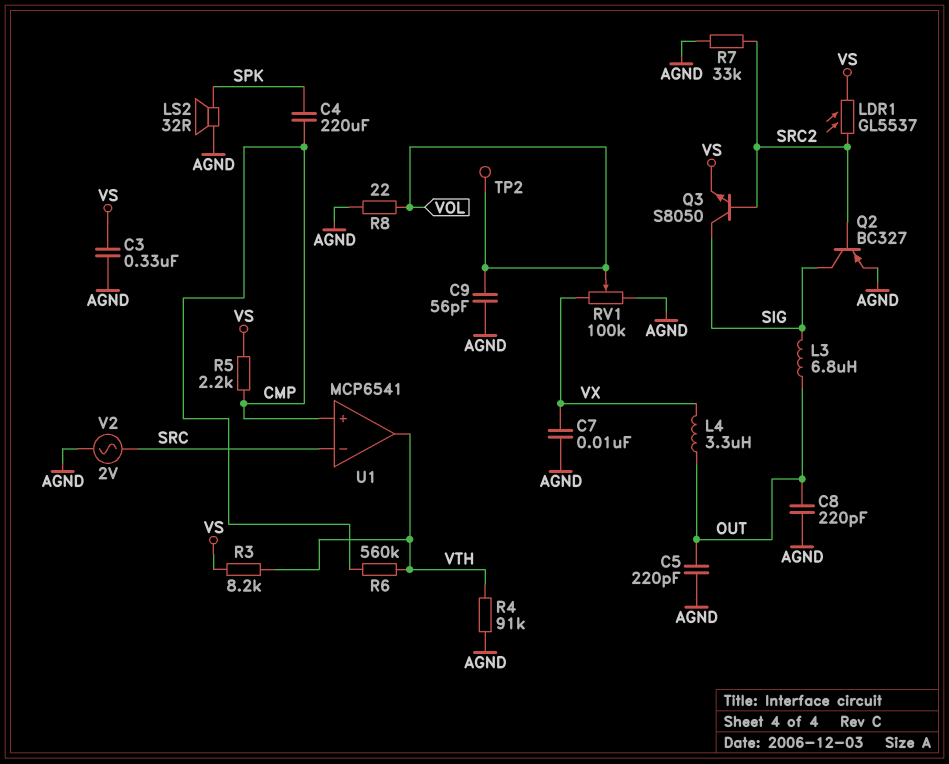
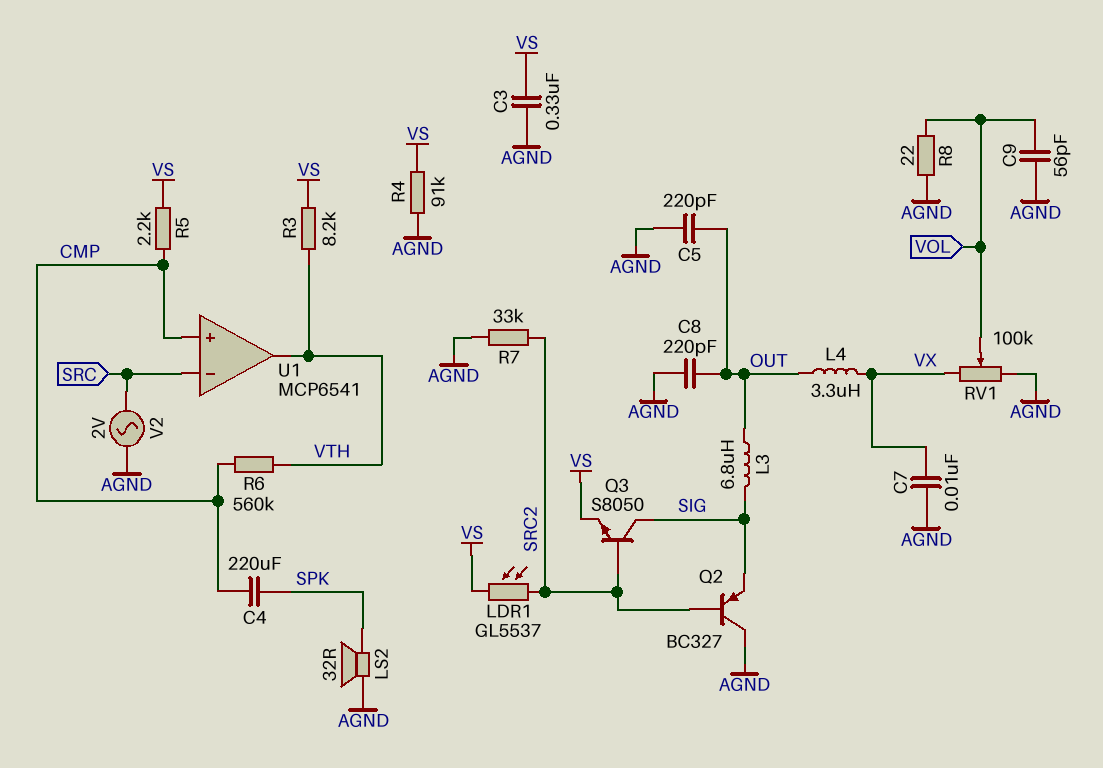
Q2: PNP BC327 (B SRC2, C SIG, E AGND) -> PNP BC327 (B SRC2, C AGND, E SIG)
R4: 91k (AGND, VTH) -> 91k (AGND, VS)
TP2: test point (VOL) -> none

